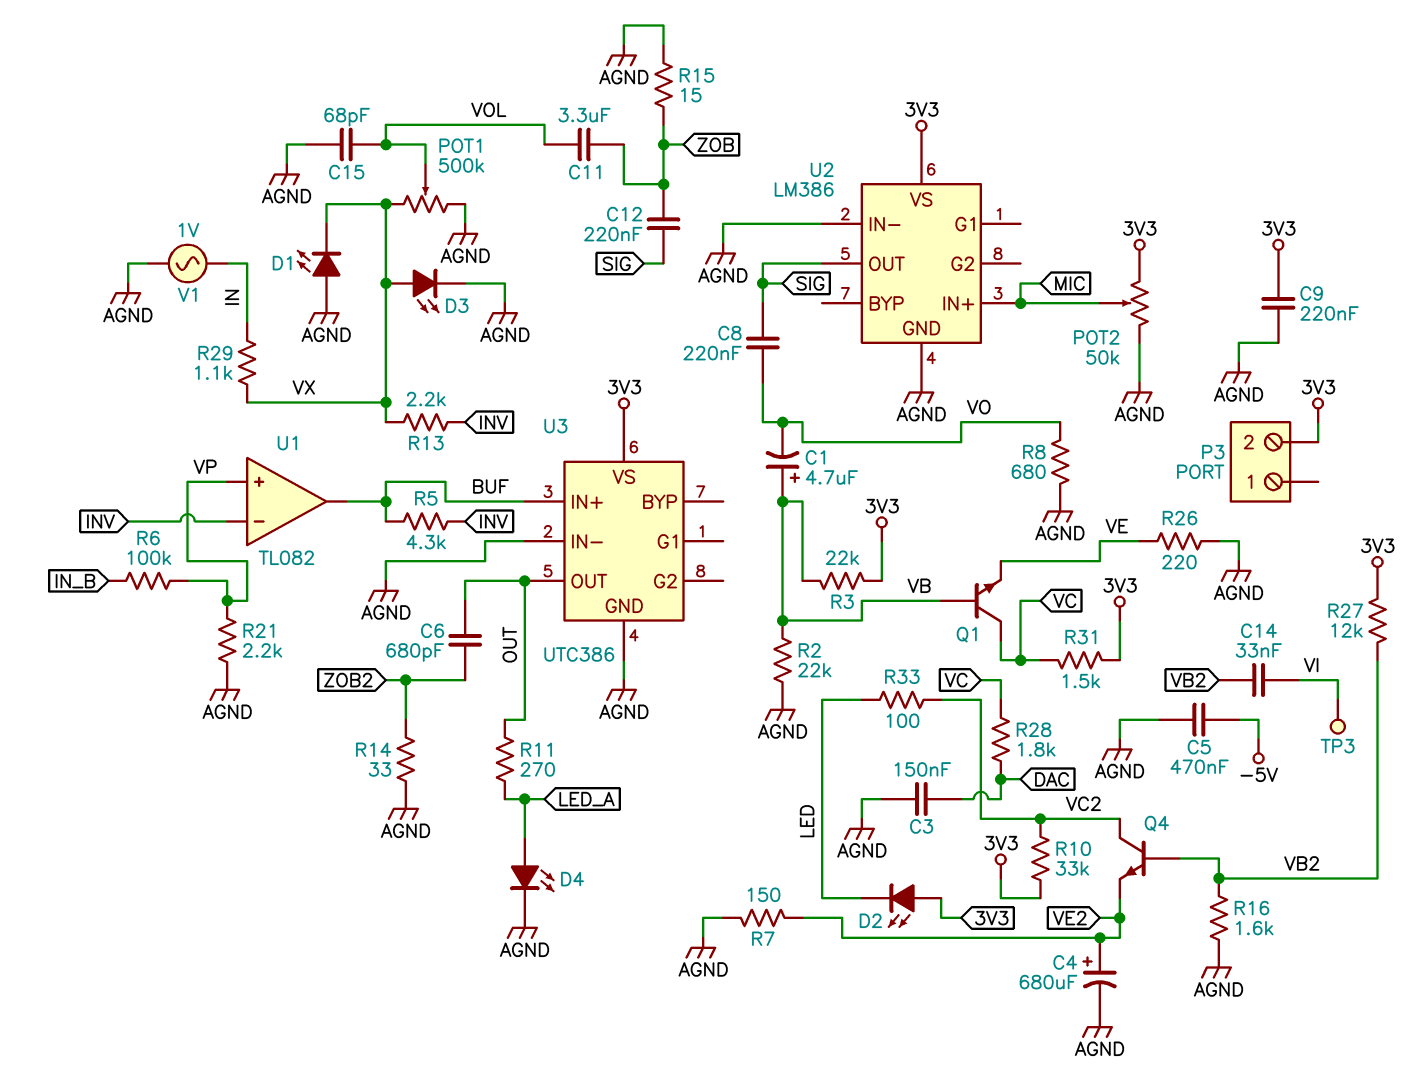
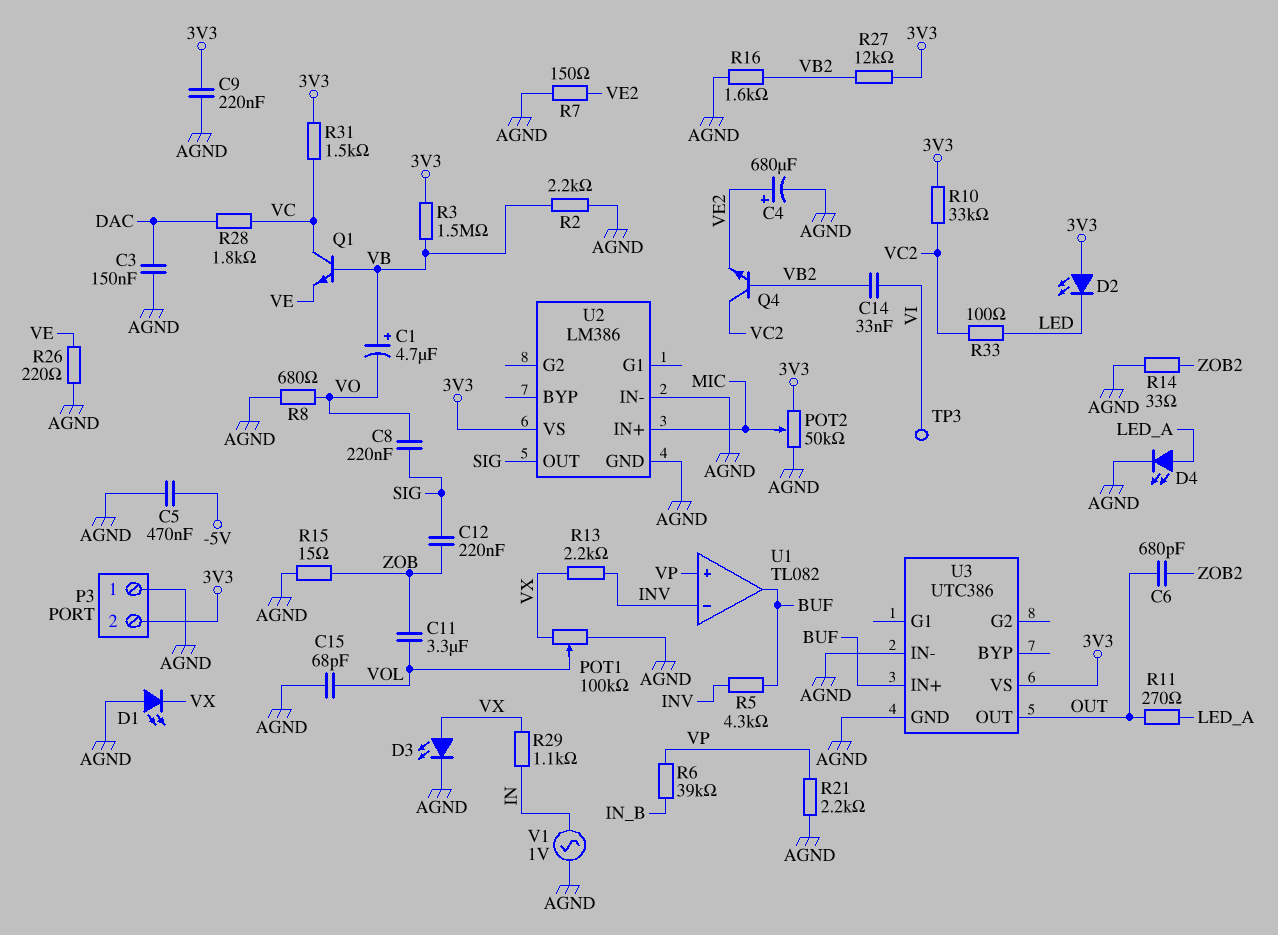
P3 pin 1: none -> AGND
POT1: 500k (AGND, VX, wiper VOL) -> 100k (AGND, VX, wiper VOL)
R2: 22k (AGND, VB) -> 2.2k (AGND, VB)
R3: 22k (3V3, VB) -> 1.5M (3V3, VB)
R6: 100k (IN_B, VP) -> 39k (IN_B, VP)

